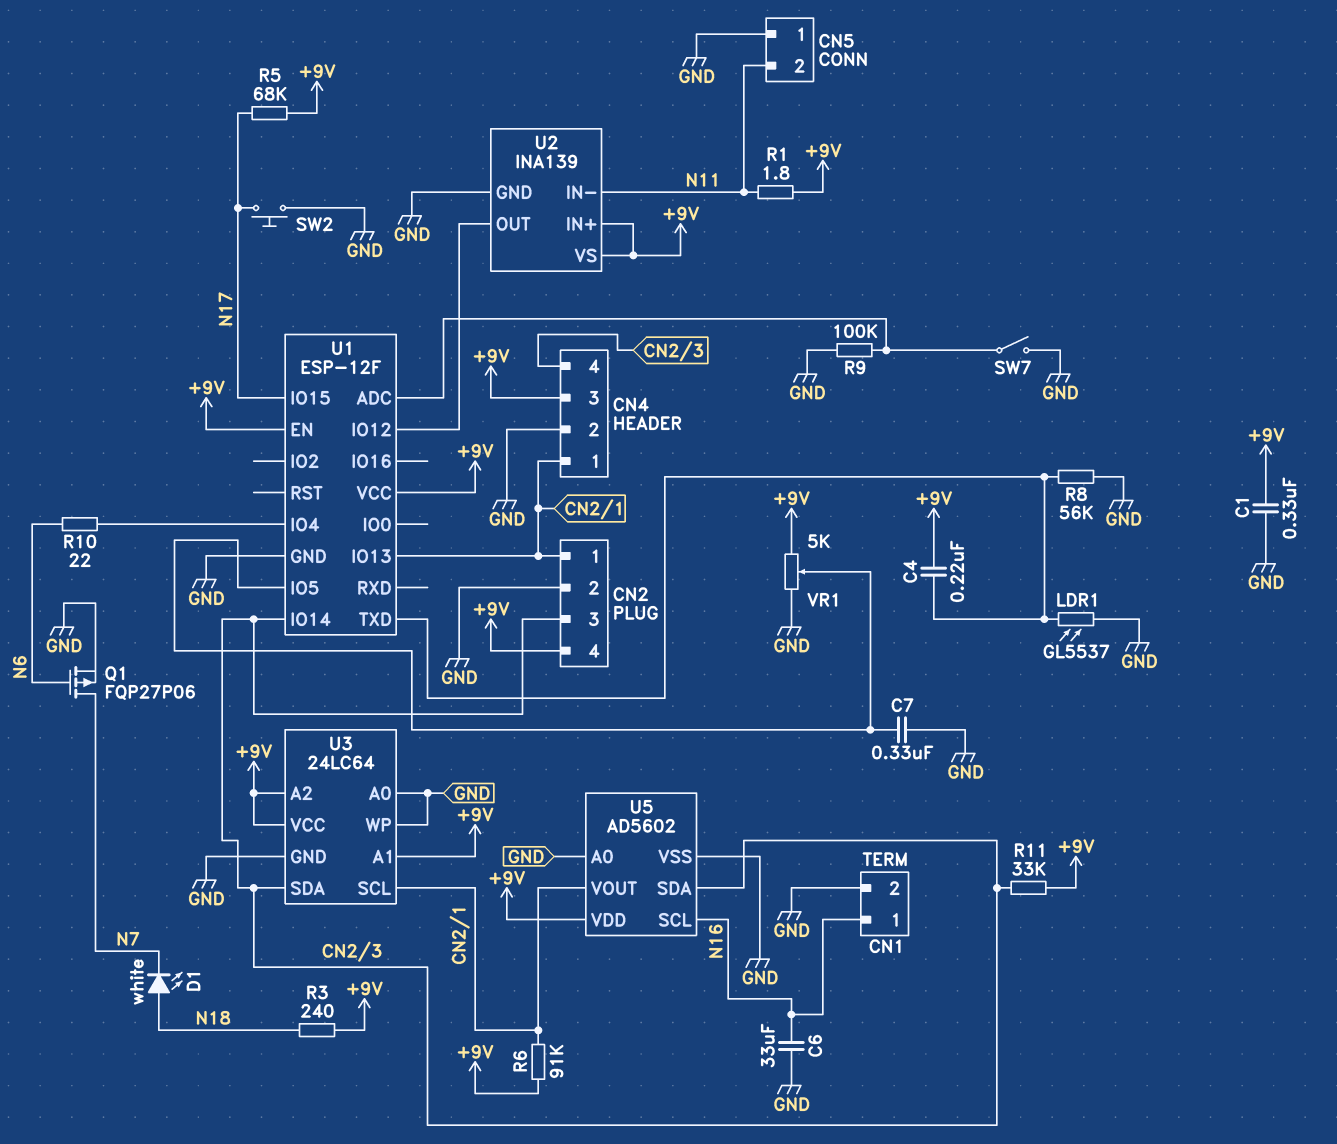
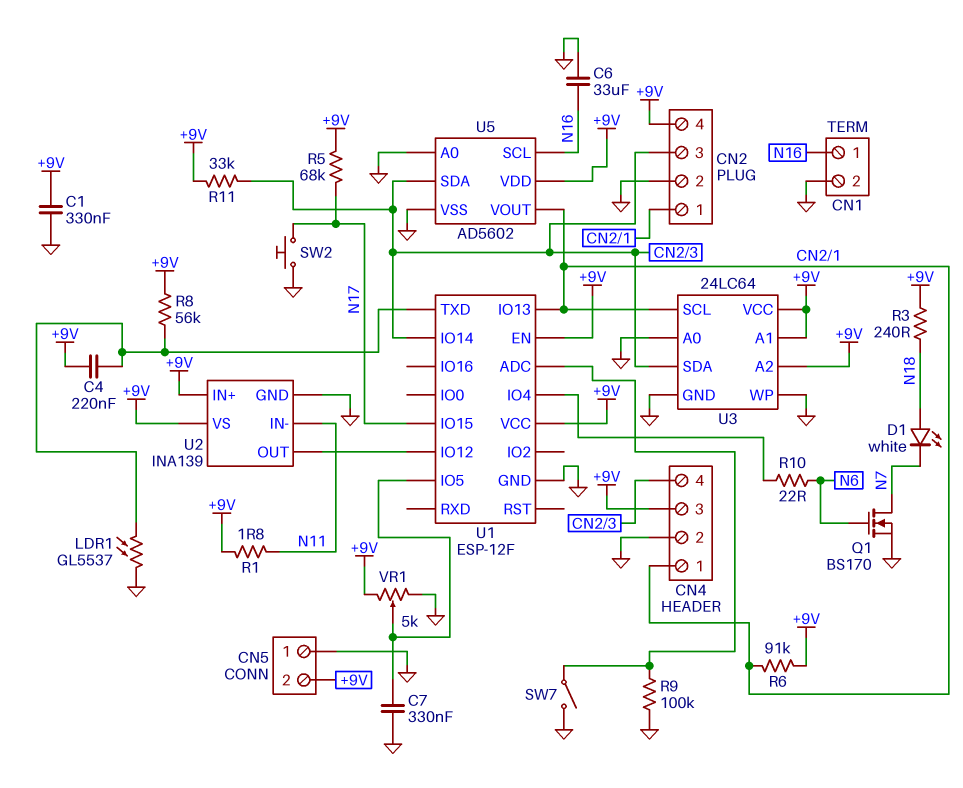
CN5 pin 2: N11 -> +9V
Q1: PMOS FQP27P06 (G N6, D N7, S GND) -> NMOS BS170 (G N6, D N7, S GND)
R8: 56k (GND, U1/TXD) -> 56k (+9V, U1/TXD)

